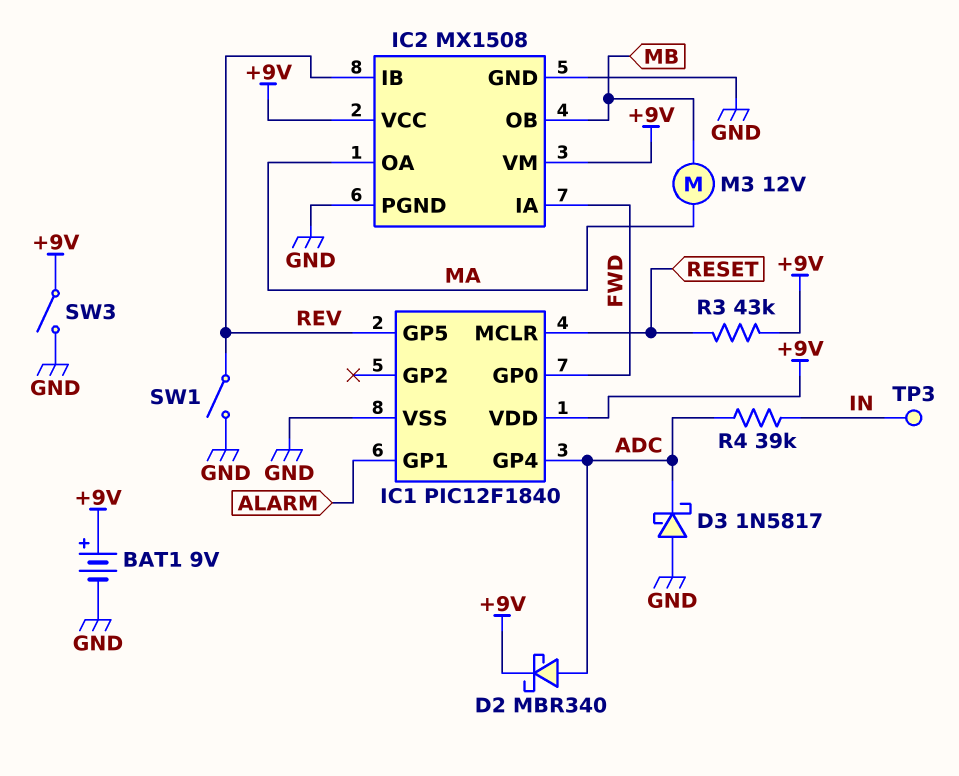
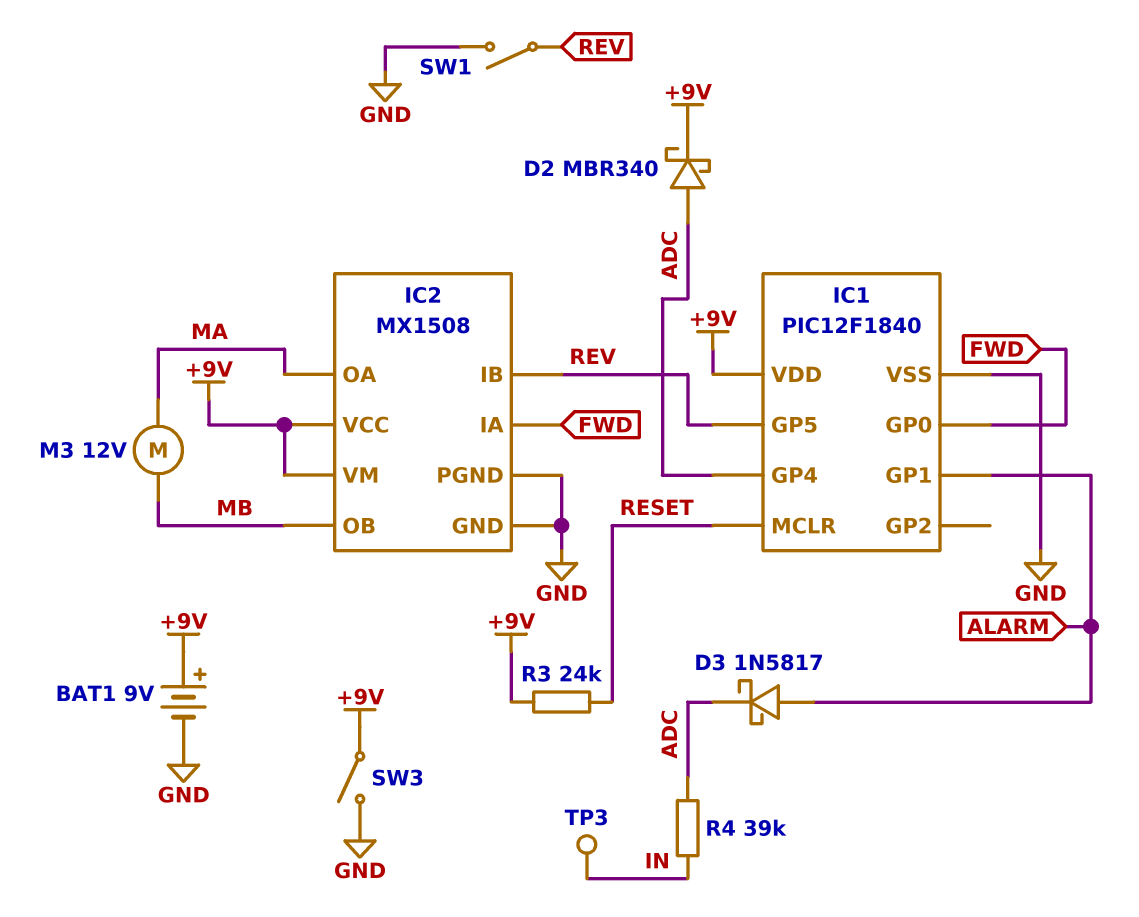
D3: schottky 1N5817 (A GND, K ADC) -> schottky 1N5817 (A ALARM, K ADC)
R3: 43k (+9V, RESET) -> 24k (+9V, RESET)

